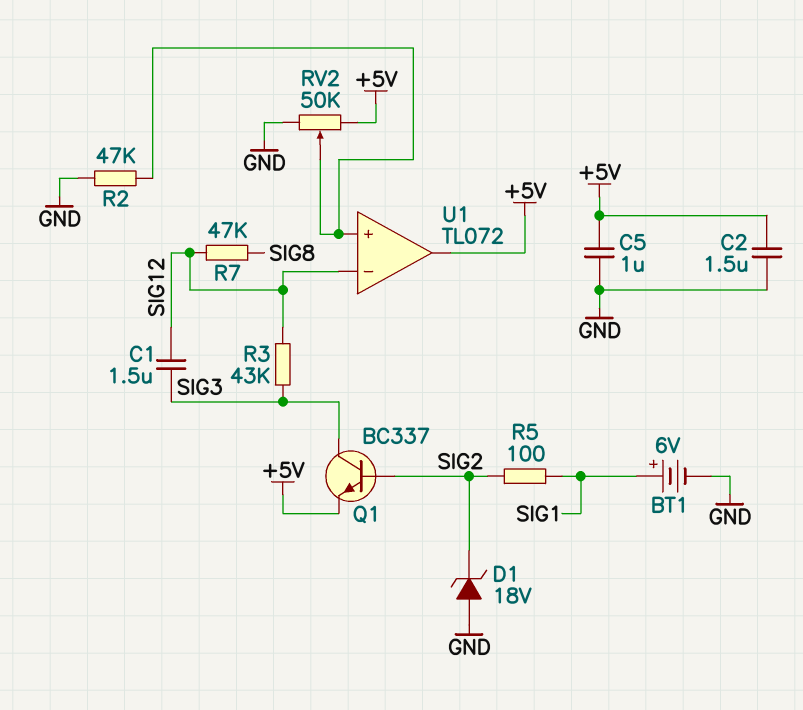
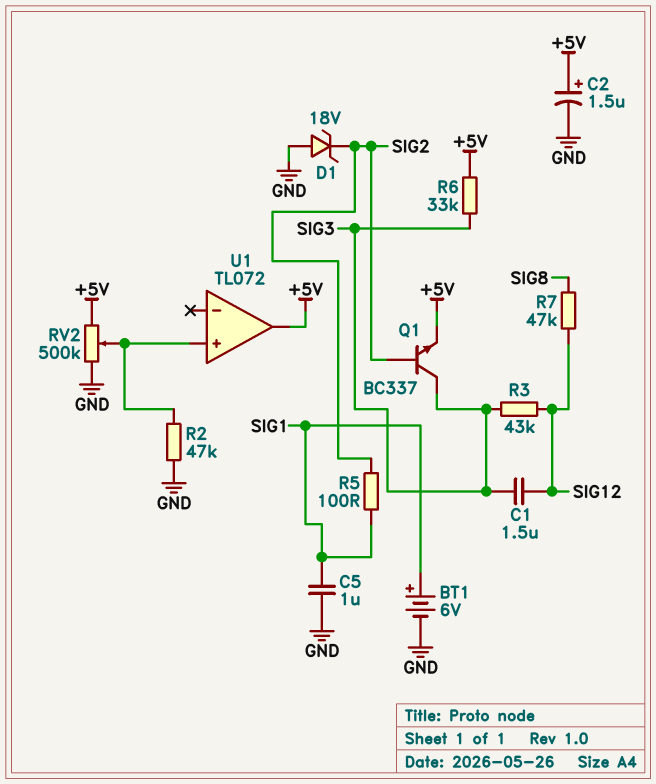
C2: 1.5uF (+5V, GND) -> 1.5uF (plus +5V, minus GND)
C5: 1uF (+5V, GND) -> 1uF (GND, SIG1)
R6: none -> 33k (+5V, SIG3)
RV2: 50k (+5V, GND, wiper U1/in+) -> 500k (+5V, GND, wiper U1/in+)
U1 pin in-: SIG12 -> none

